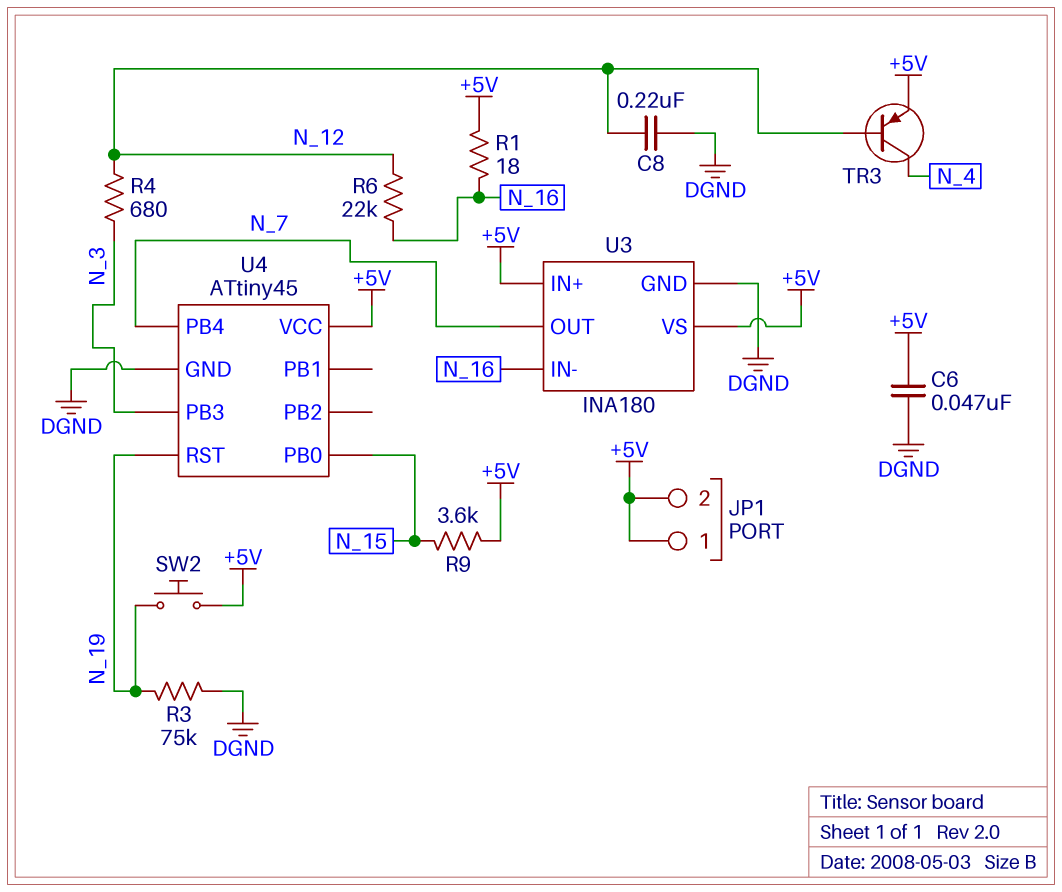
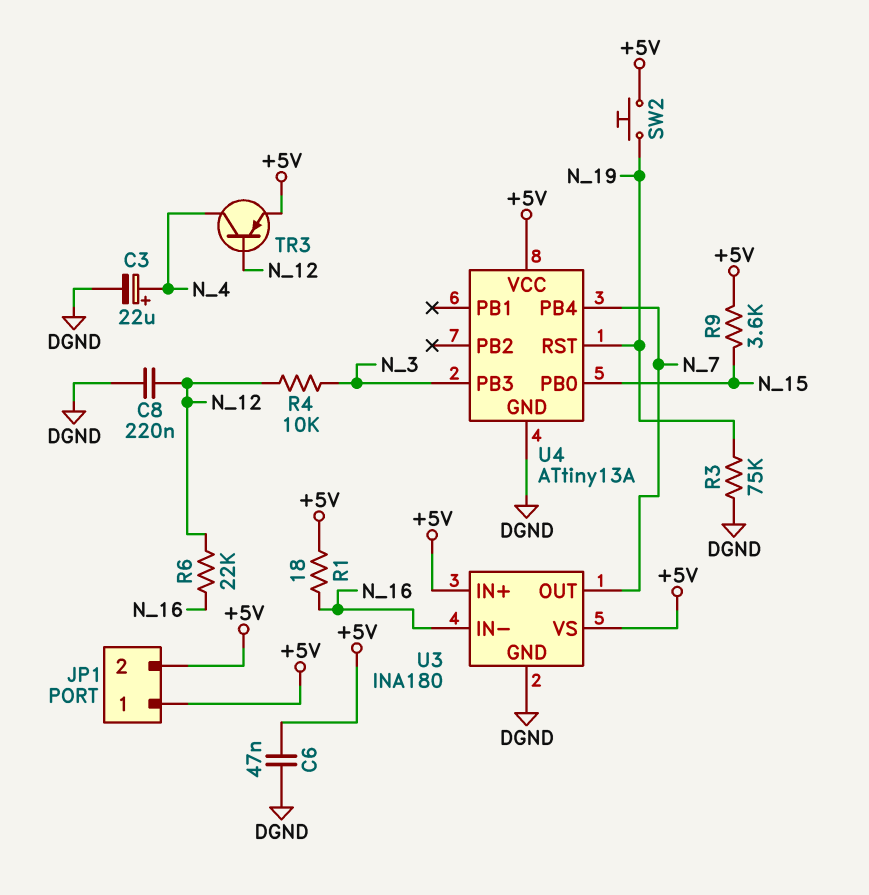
C3: none -> 22uF (plus N_4, minus DGND)
R4: 680 (N_3, N_12) -> 10k (N_3, N_12)
U4: ATtiny45 -> ATtiny13A

